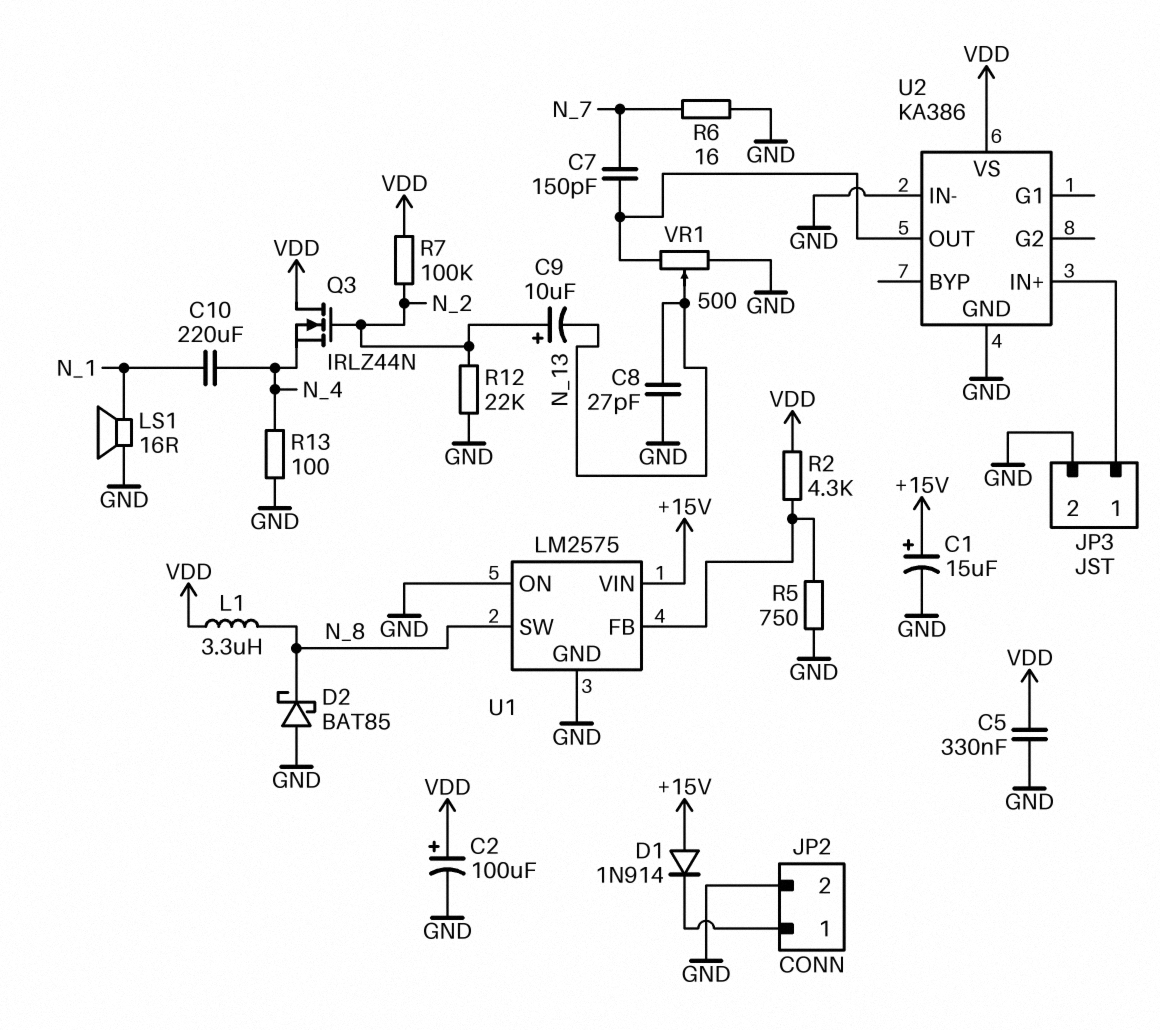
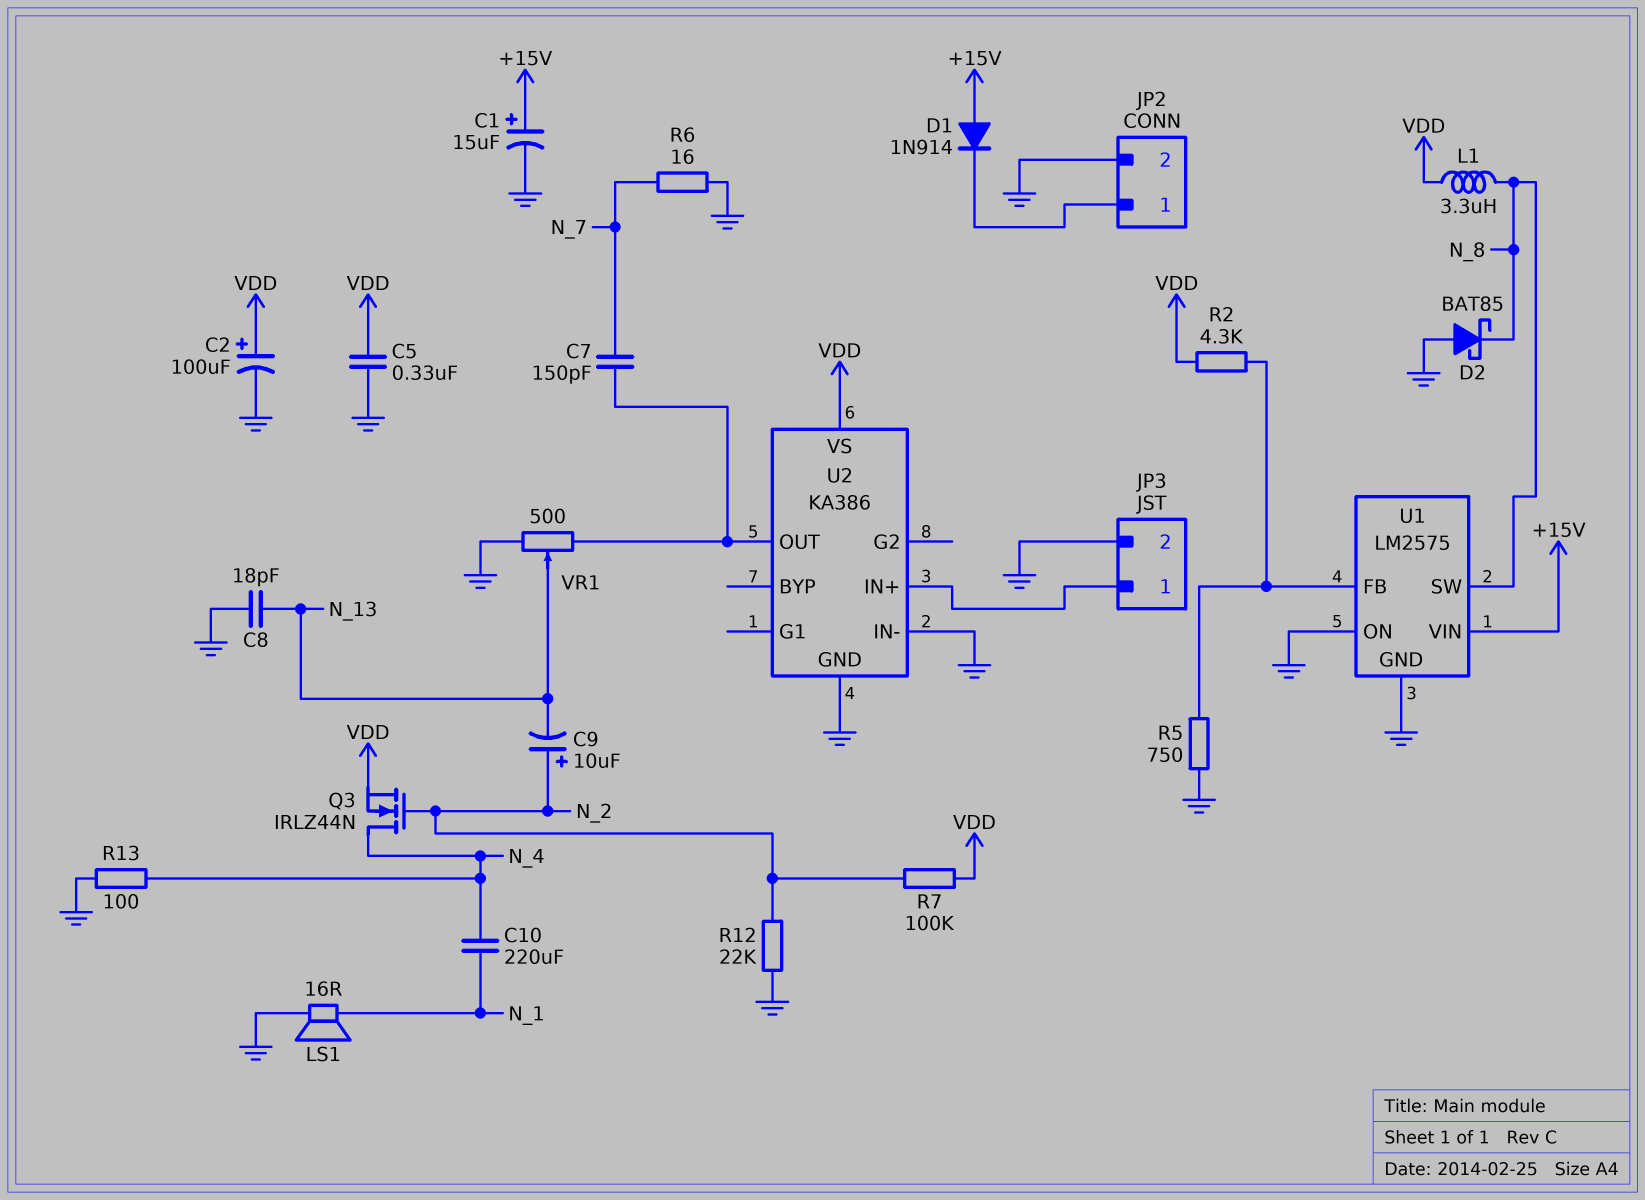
C8: 27pF (GND, N_13) -> 18pF (GND, N_13)
Q3: NMOS IRLZ44N (G N_2, D VDD, S N_4) -> NMOS IRLZ44N (G N_2, D N_4, S VDD)

